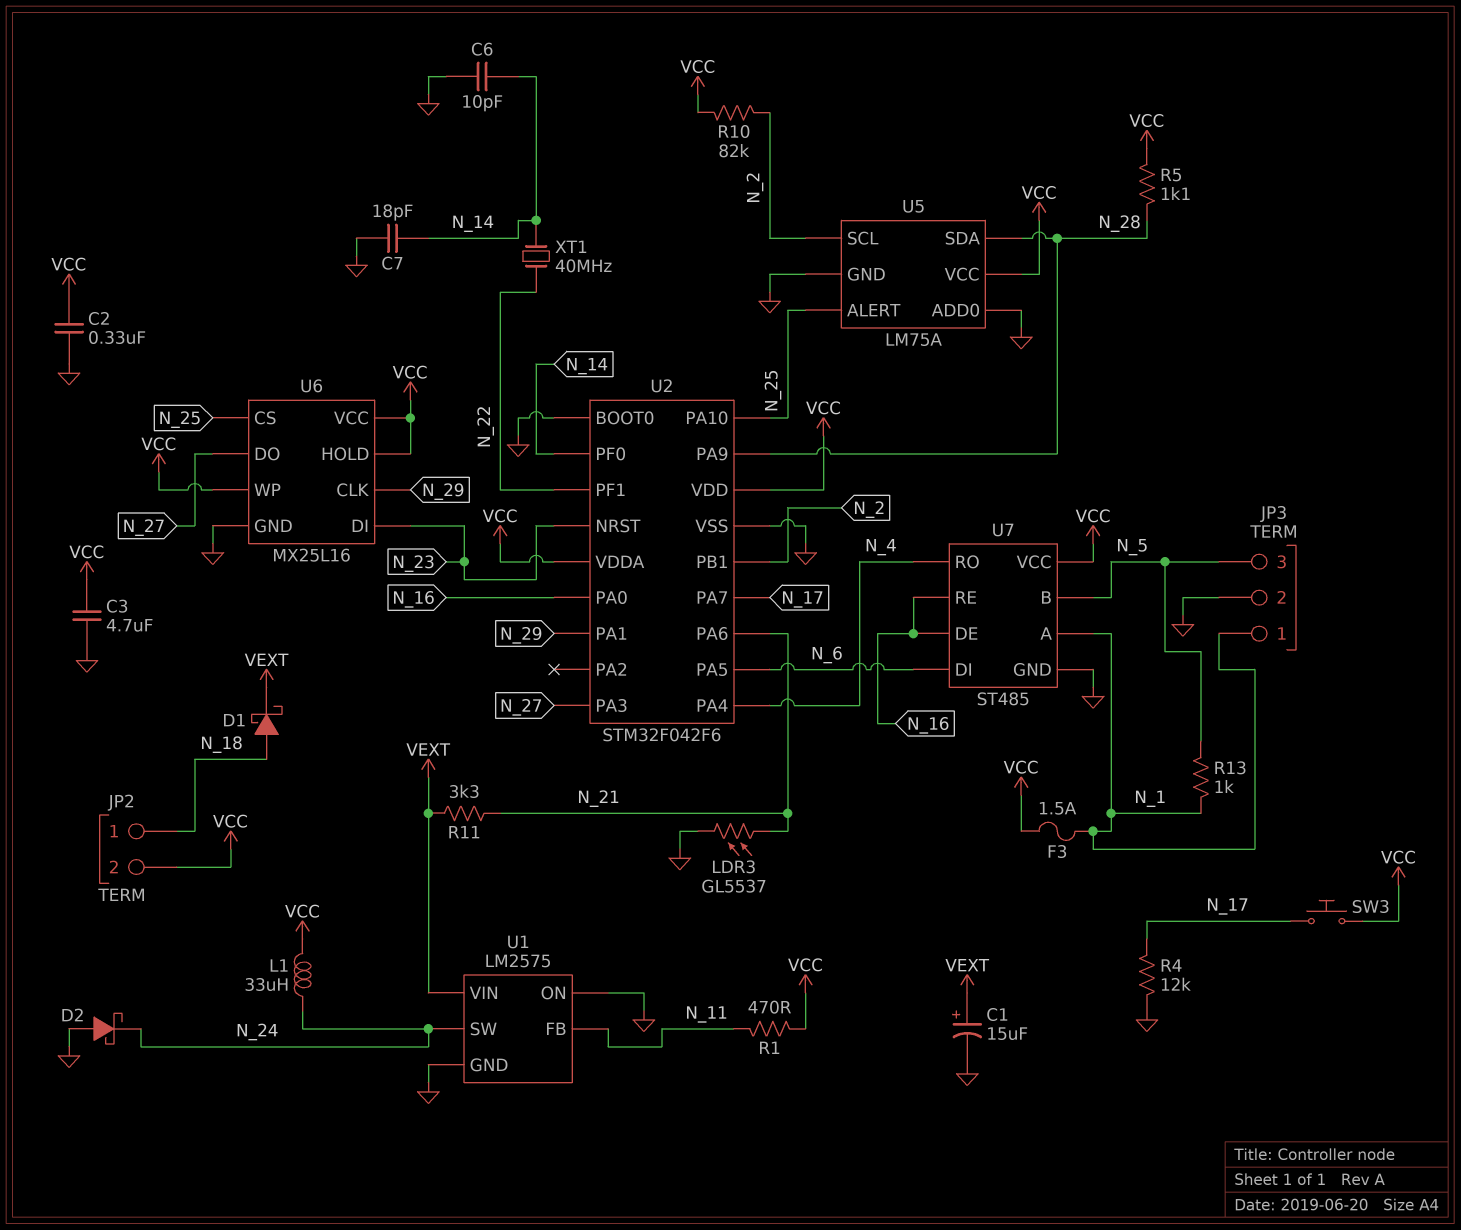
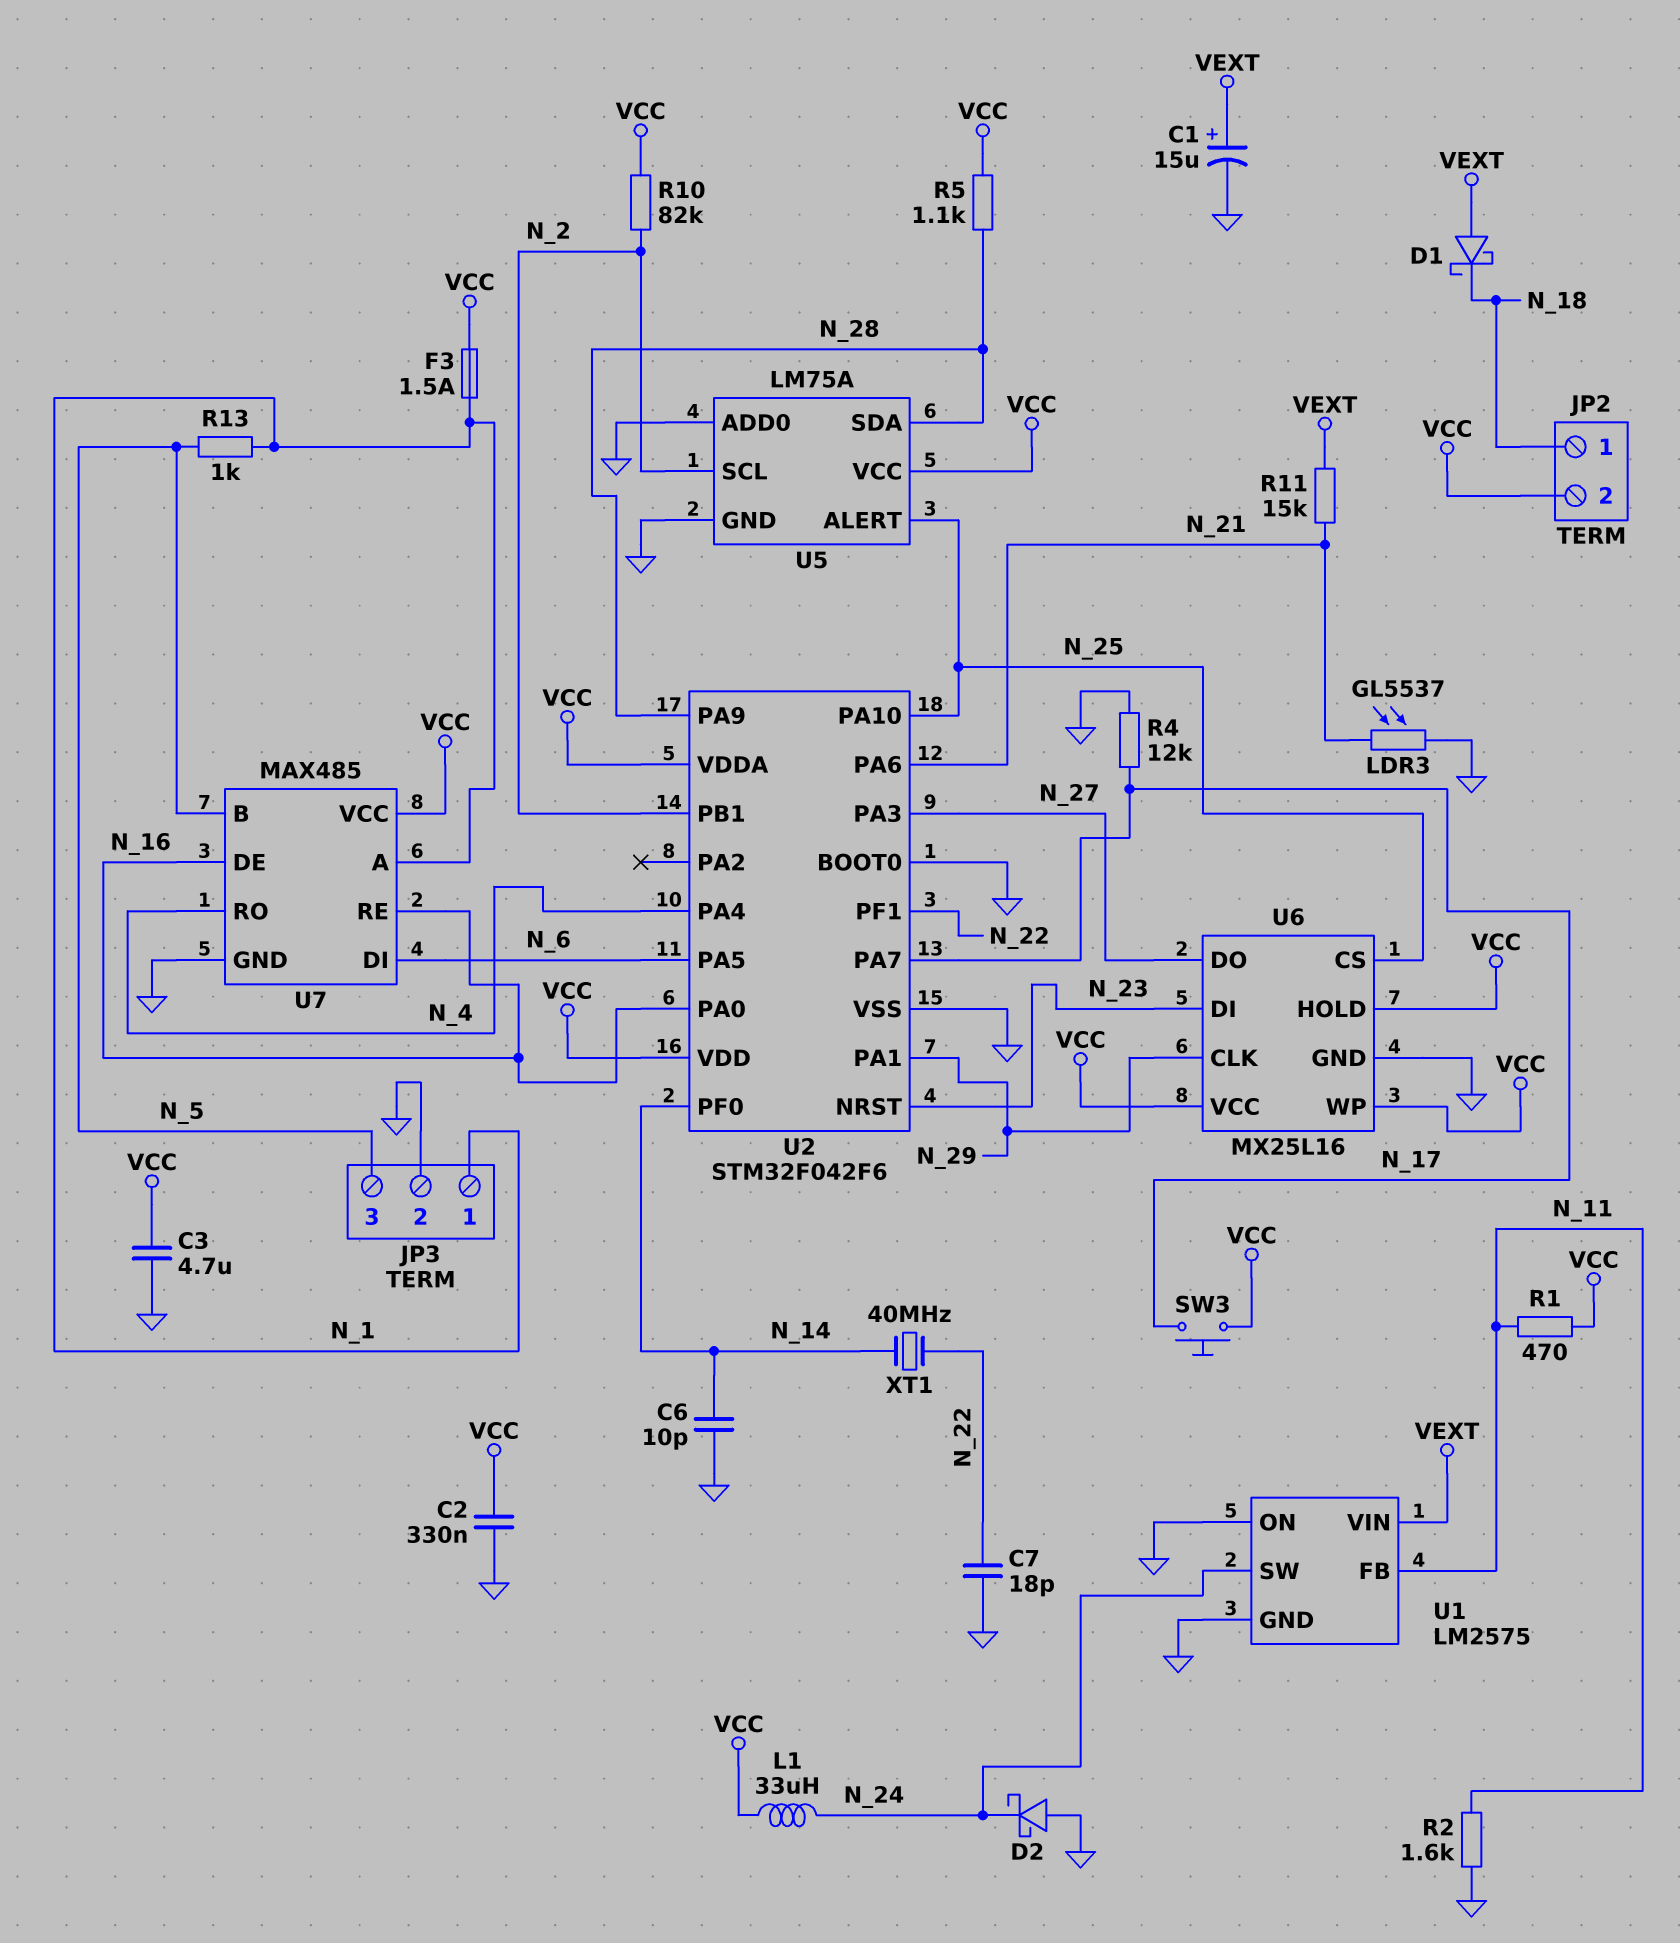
C7: 18pF (GND, N_14) -> 18pF (GND, N_22)
D1: schottky (A N_18, K VEXT) -> schottky (A VEXT, K N_18)
R2: none -> 1.6k (GND, N_11)
R11: 3.3k (N_21, VEXT) -> 15k (N_21, VEXT)
U7: ST485 -> MAX485

